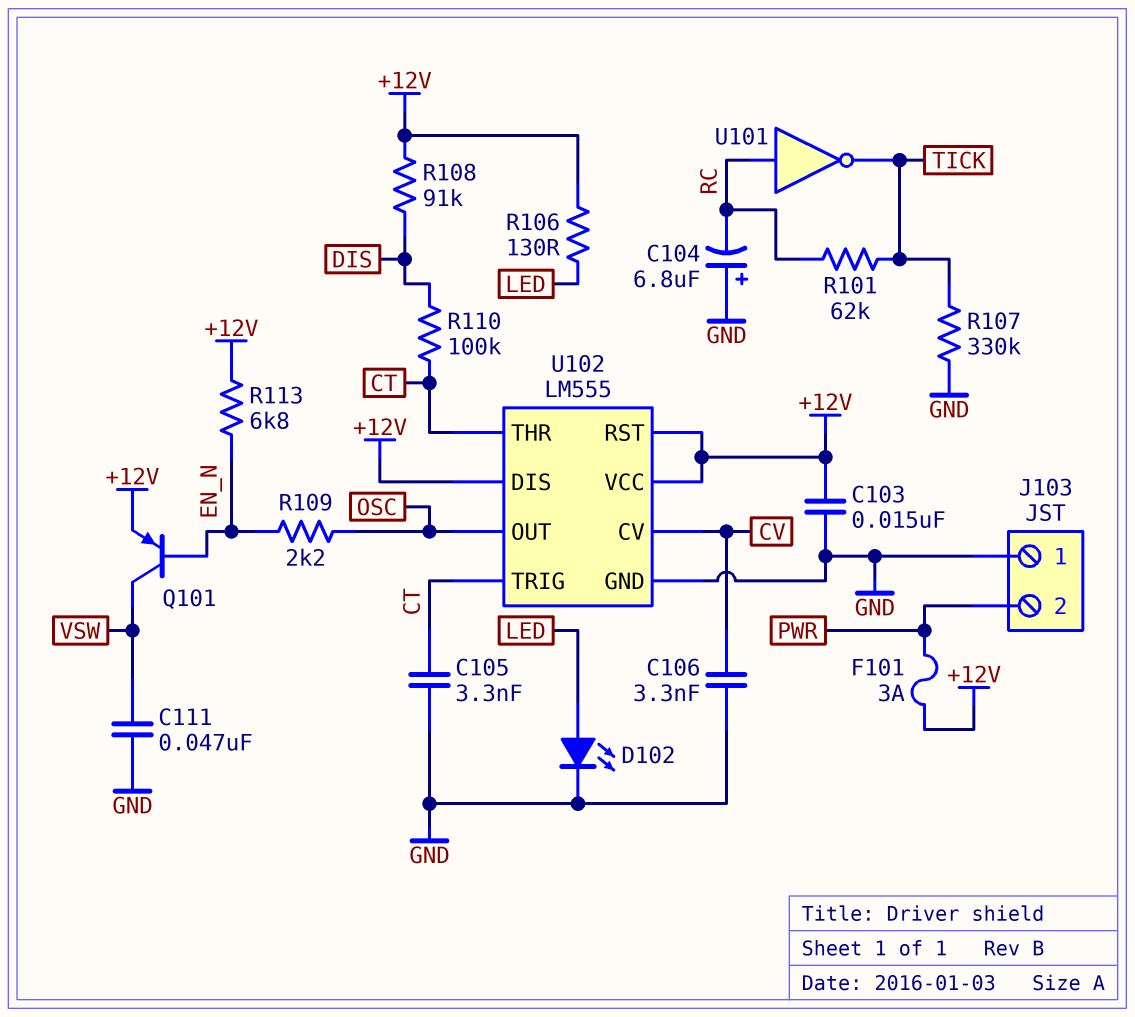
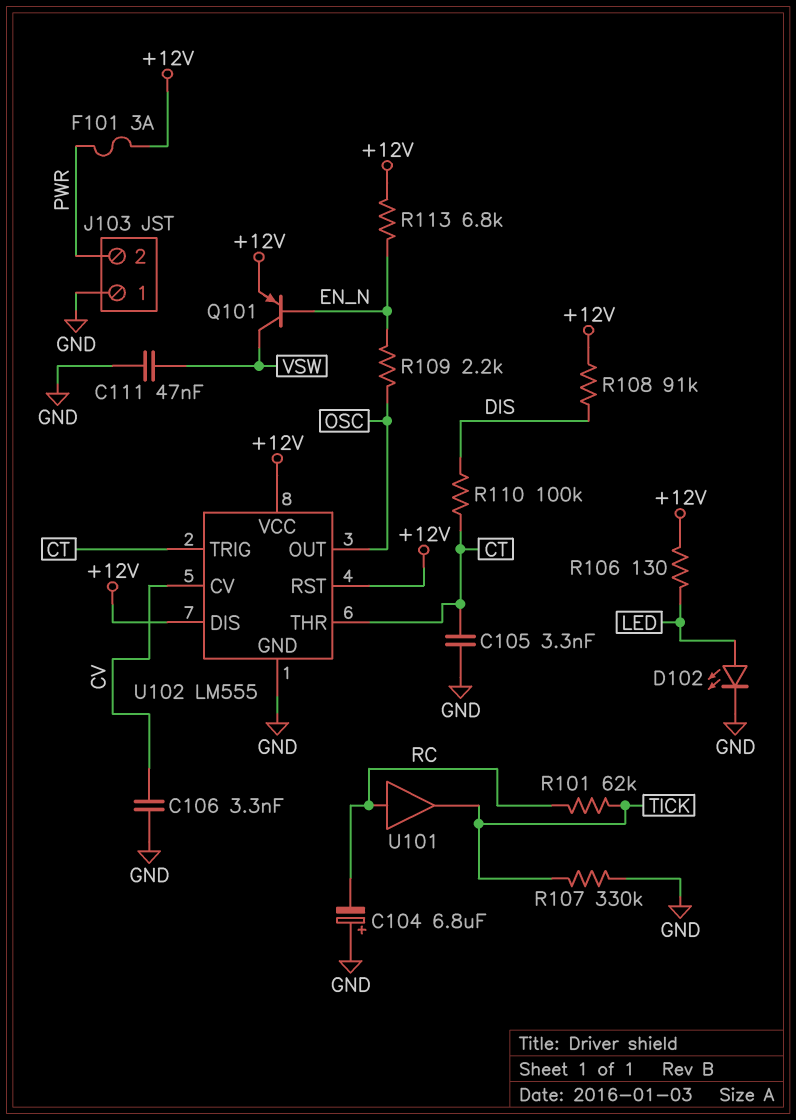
C103: 15nF (+12V, GND) -> none
U101: NOT (in RC, out TICK) -> buffer (in RC, out TICK)

